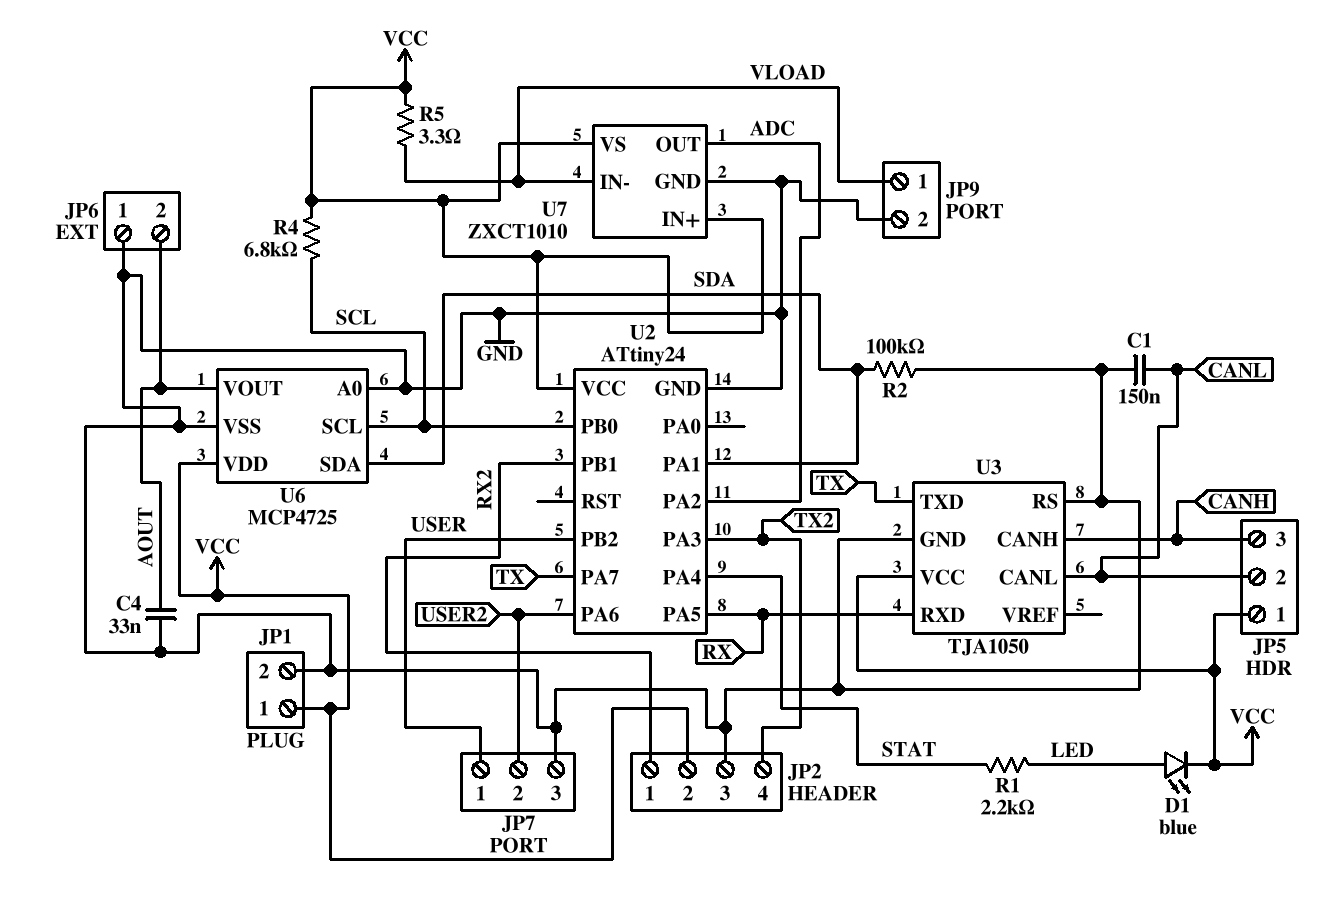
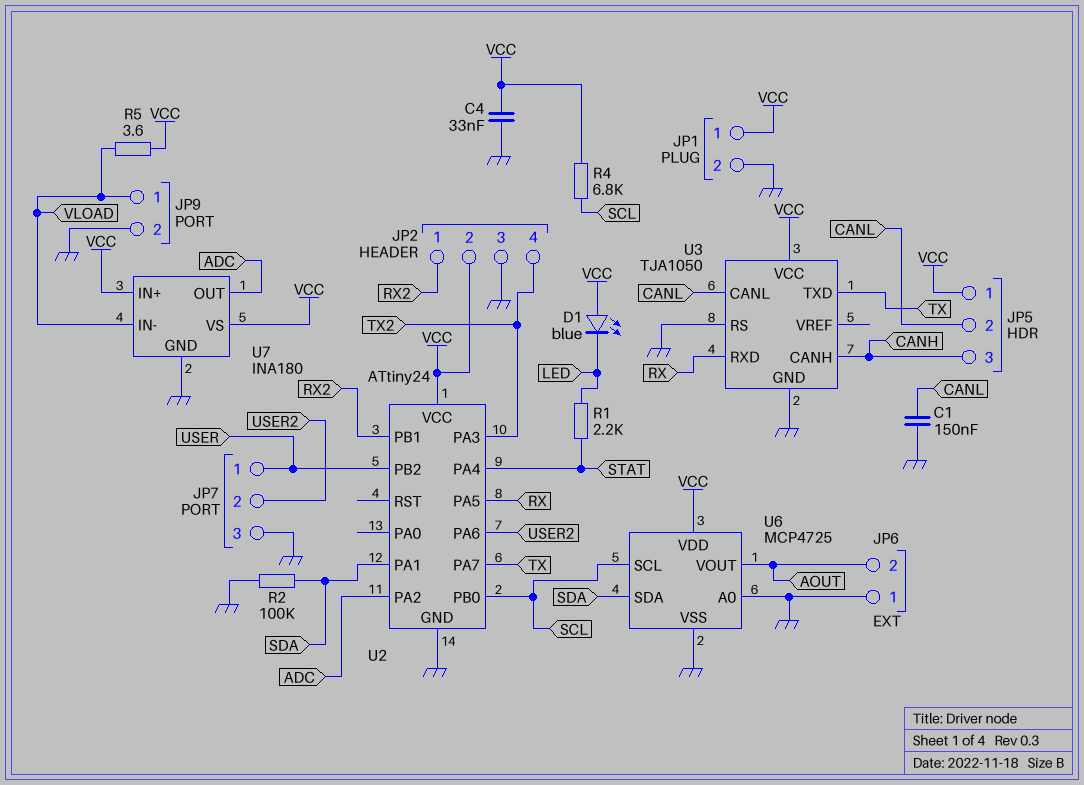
C4: 33nF (AOUT, GND) -> 33nF (GND, VCC)
D1: LED blue (A LED, K VCC) -> LED blue (A VCC, K LED)
R5: 3.3 (VCC, VLOAD) -> 3.6 (VCC, VLOAD)
U7: ZXCT1010 -> INA180

